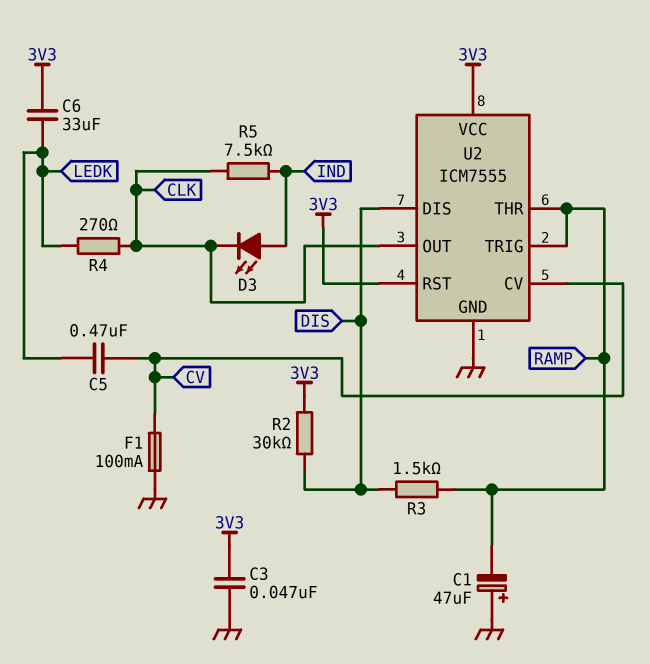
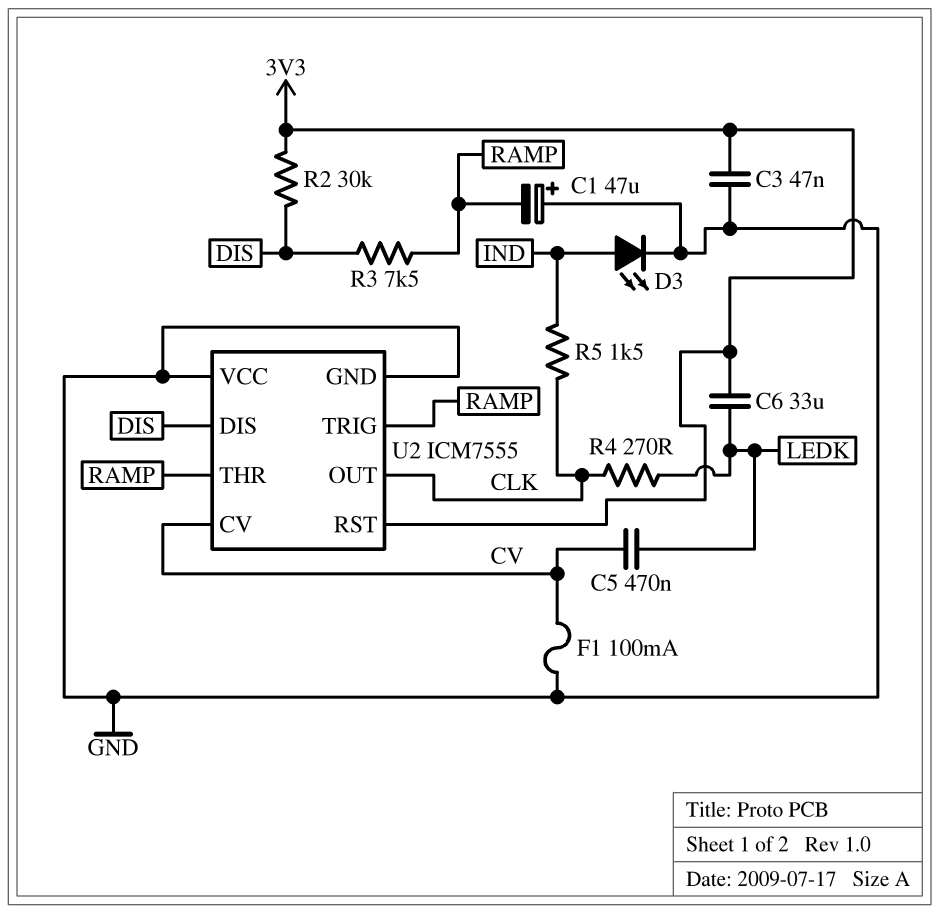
D3: LED (A IND, K CLK) -> LED (A IND, K GND)
R3: 1.5k (DIS, RAMP) -> 7.5k (DIS, RAMP)
R5: 7.5k (CLK, IND) -> 1.5k (CLK, IND)
U2 pin VCC: 3V3 -> GND

